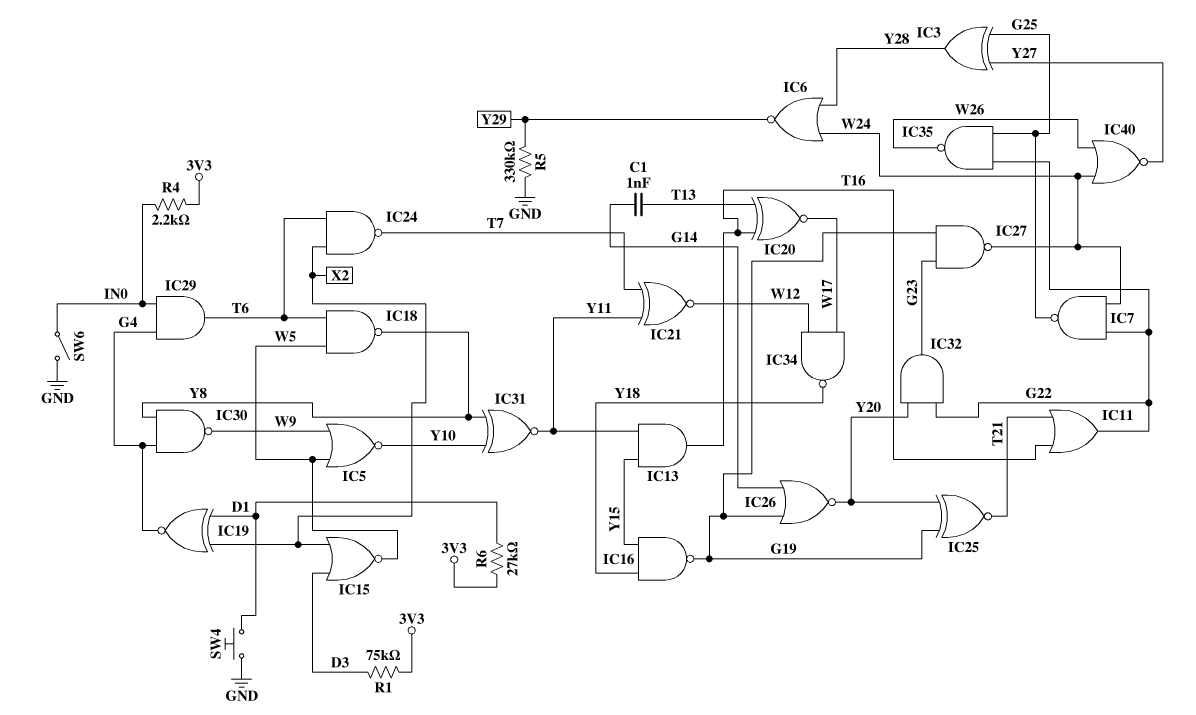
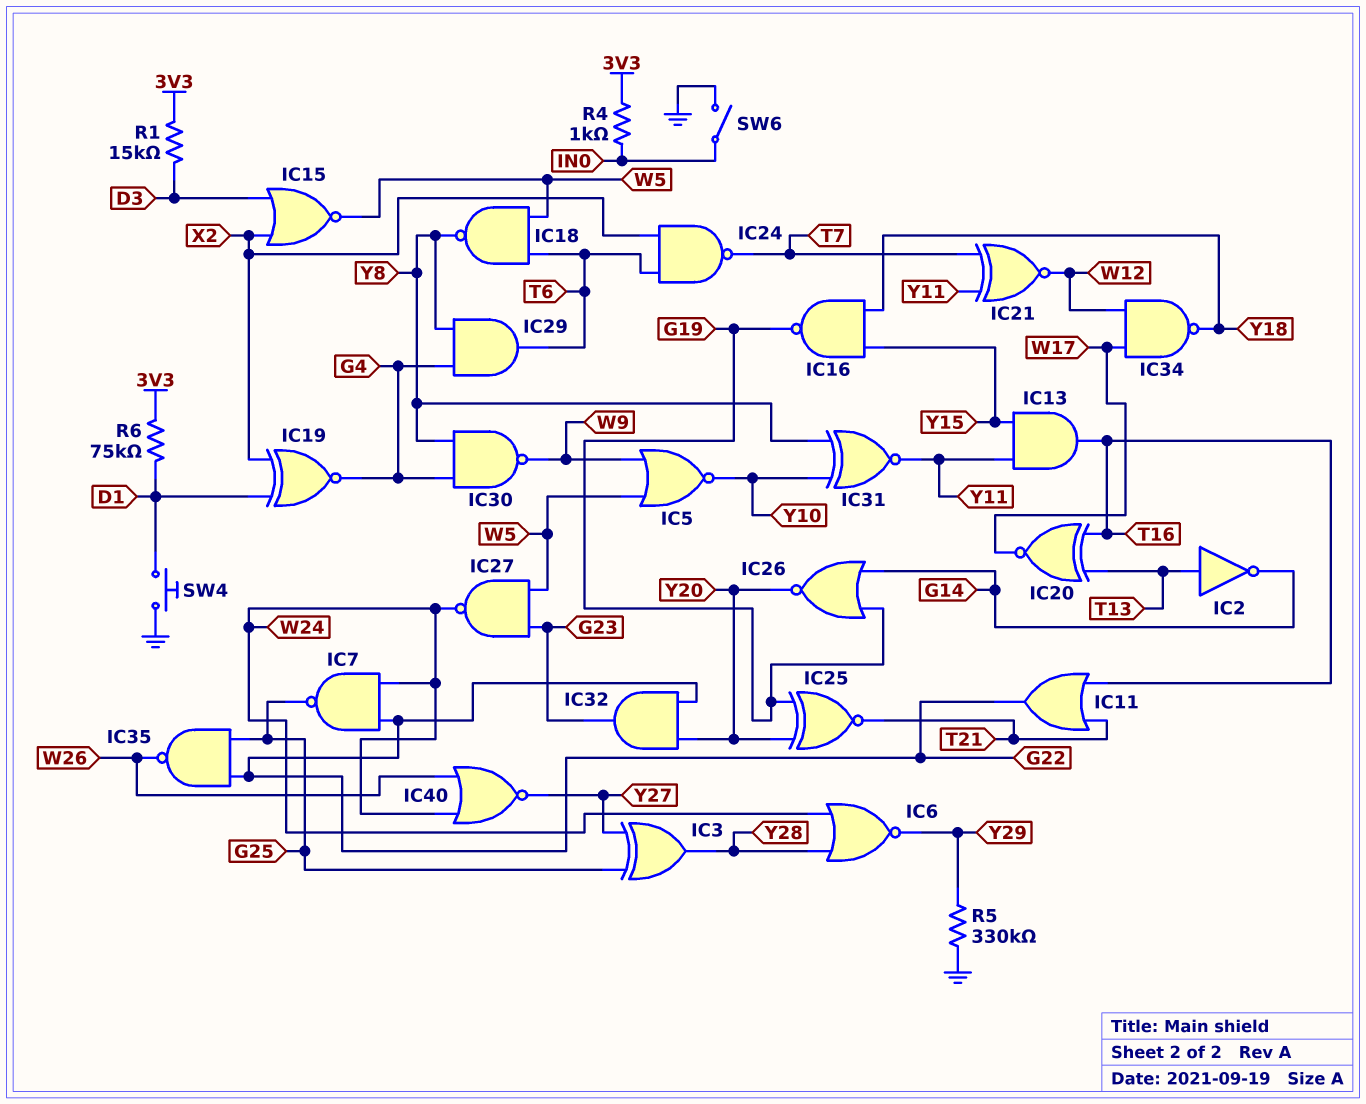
C1: 1nF (G14, T13) -> none
IC2: none -> NOT (in T13, out G14)
IC27: NAND (in G19, in G23, out W24) -> NAND (in G23, in W5, out W24)
IC29: AND (in G4, in IN0, out T6) -> AND (in G4, in Y8, out T6)
R1: 75k (3V3, D3) -> 15k (3V3, D3)
R4: 2.2k (3V3, IN0) -> 1k (3V3, IN0)
R6: 27k (3V3, D1) -> 75k (3V3, D1)

